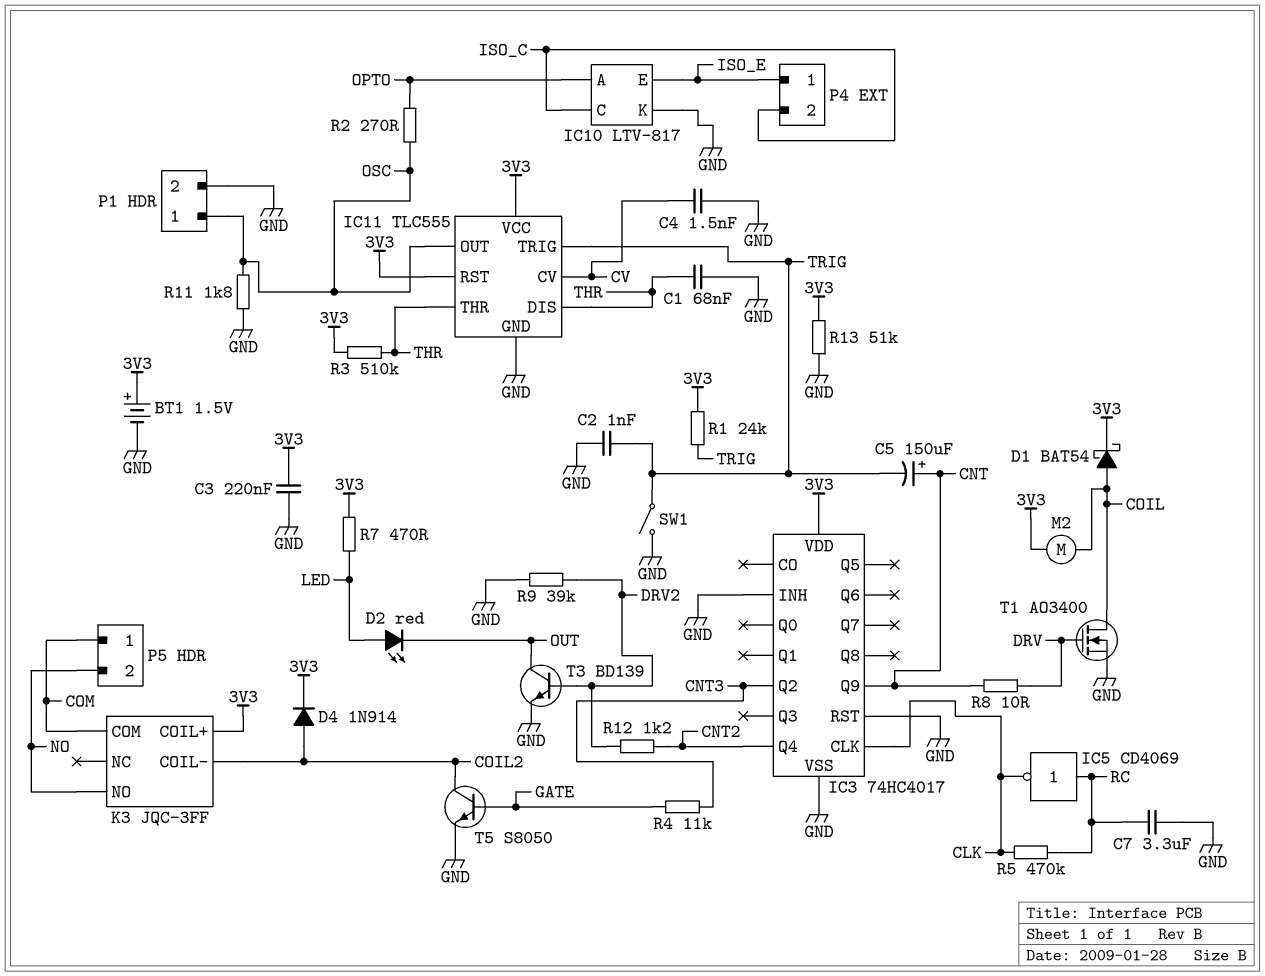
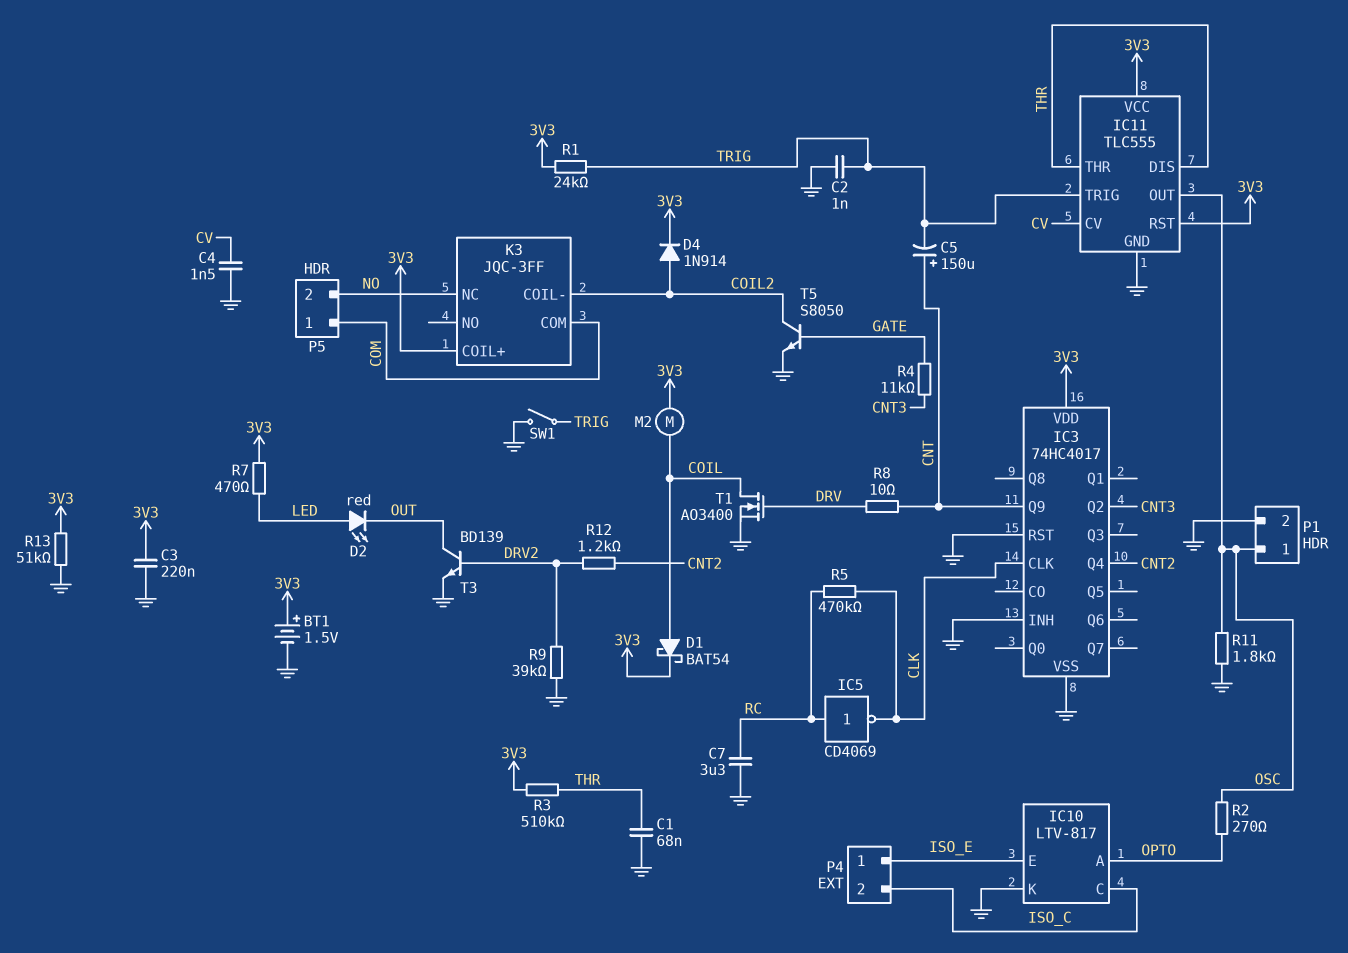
K3 pin NC: none -> NO
K3 pin NO: NO -> none

